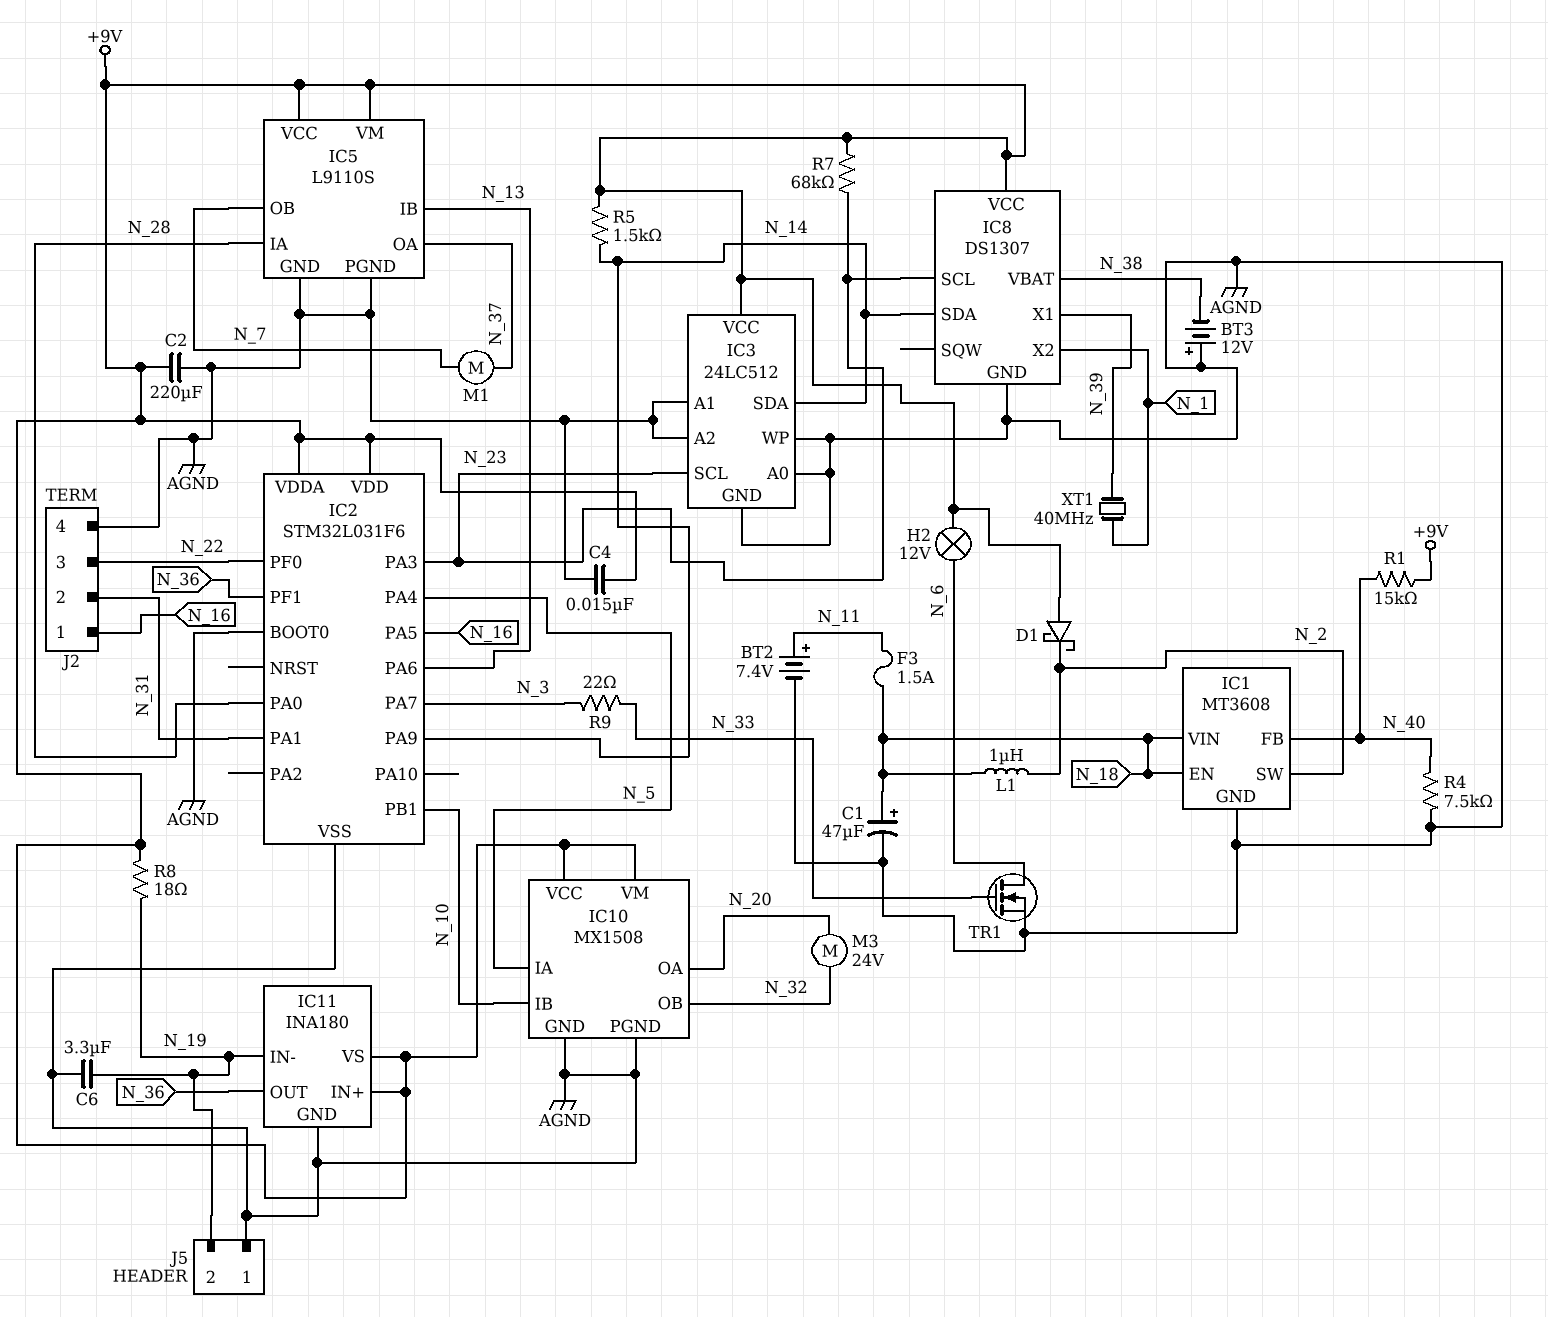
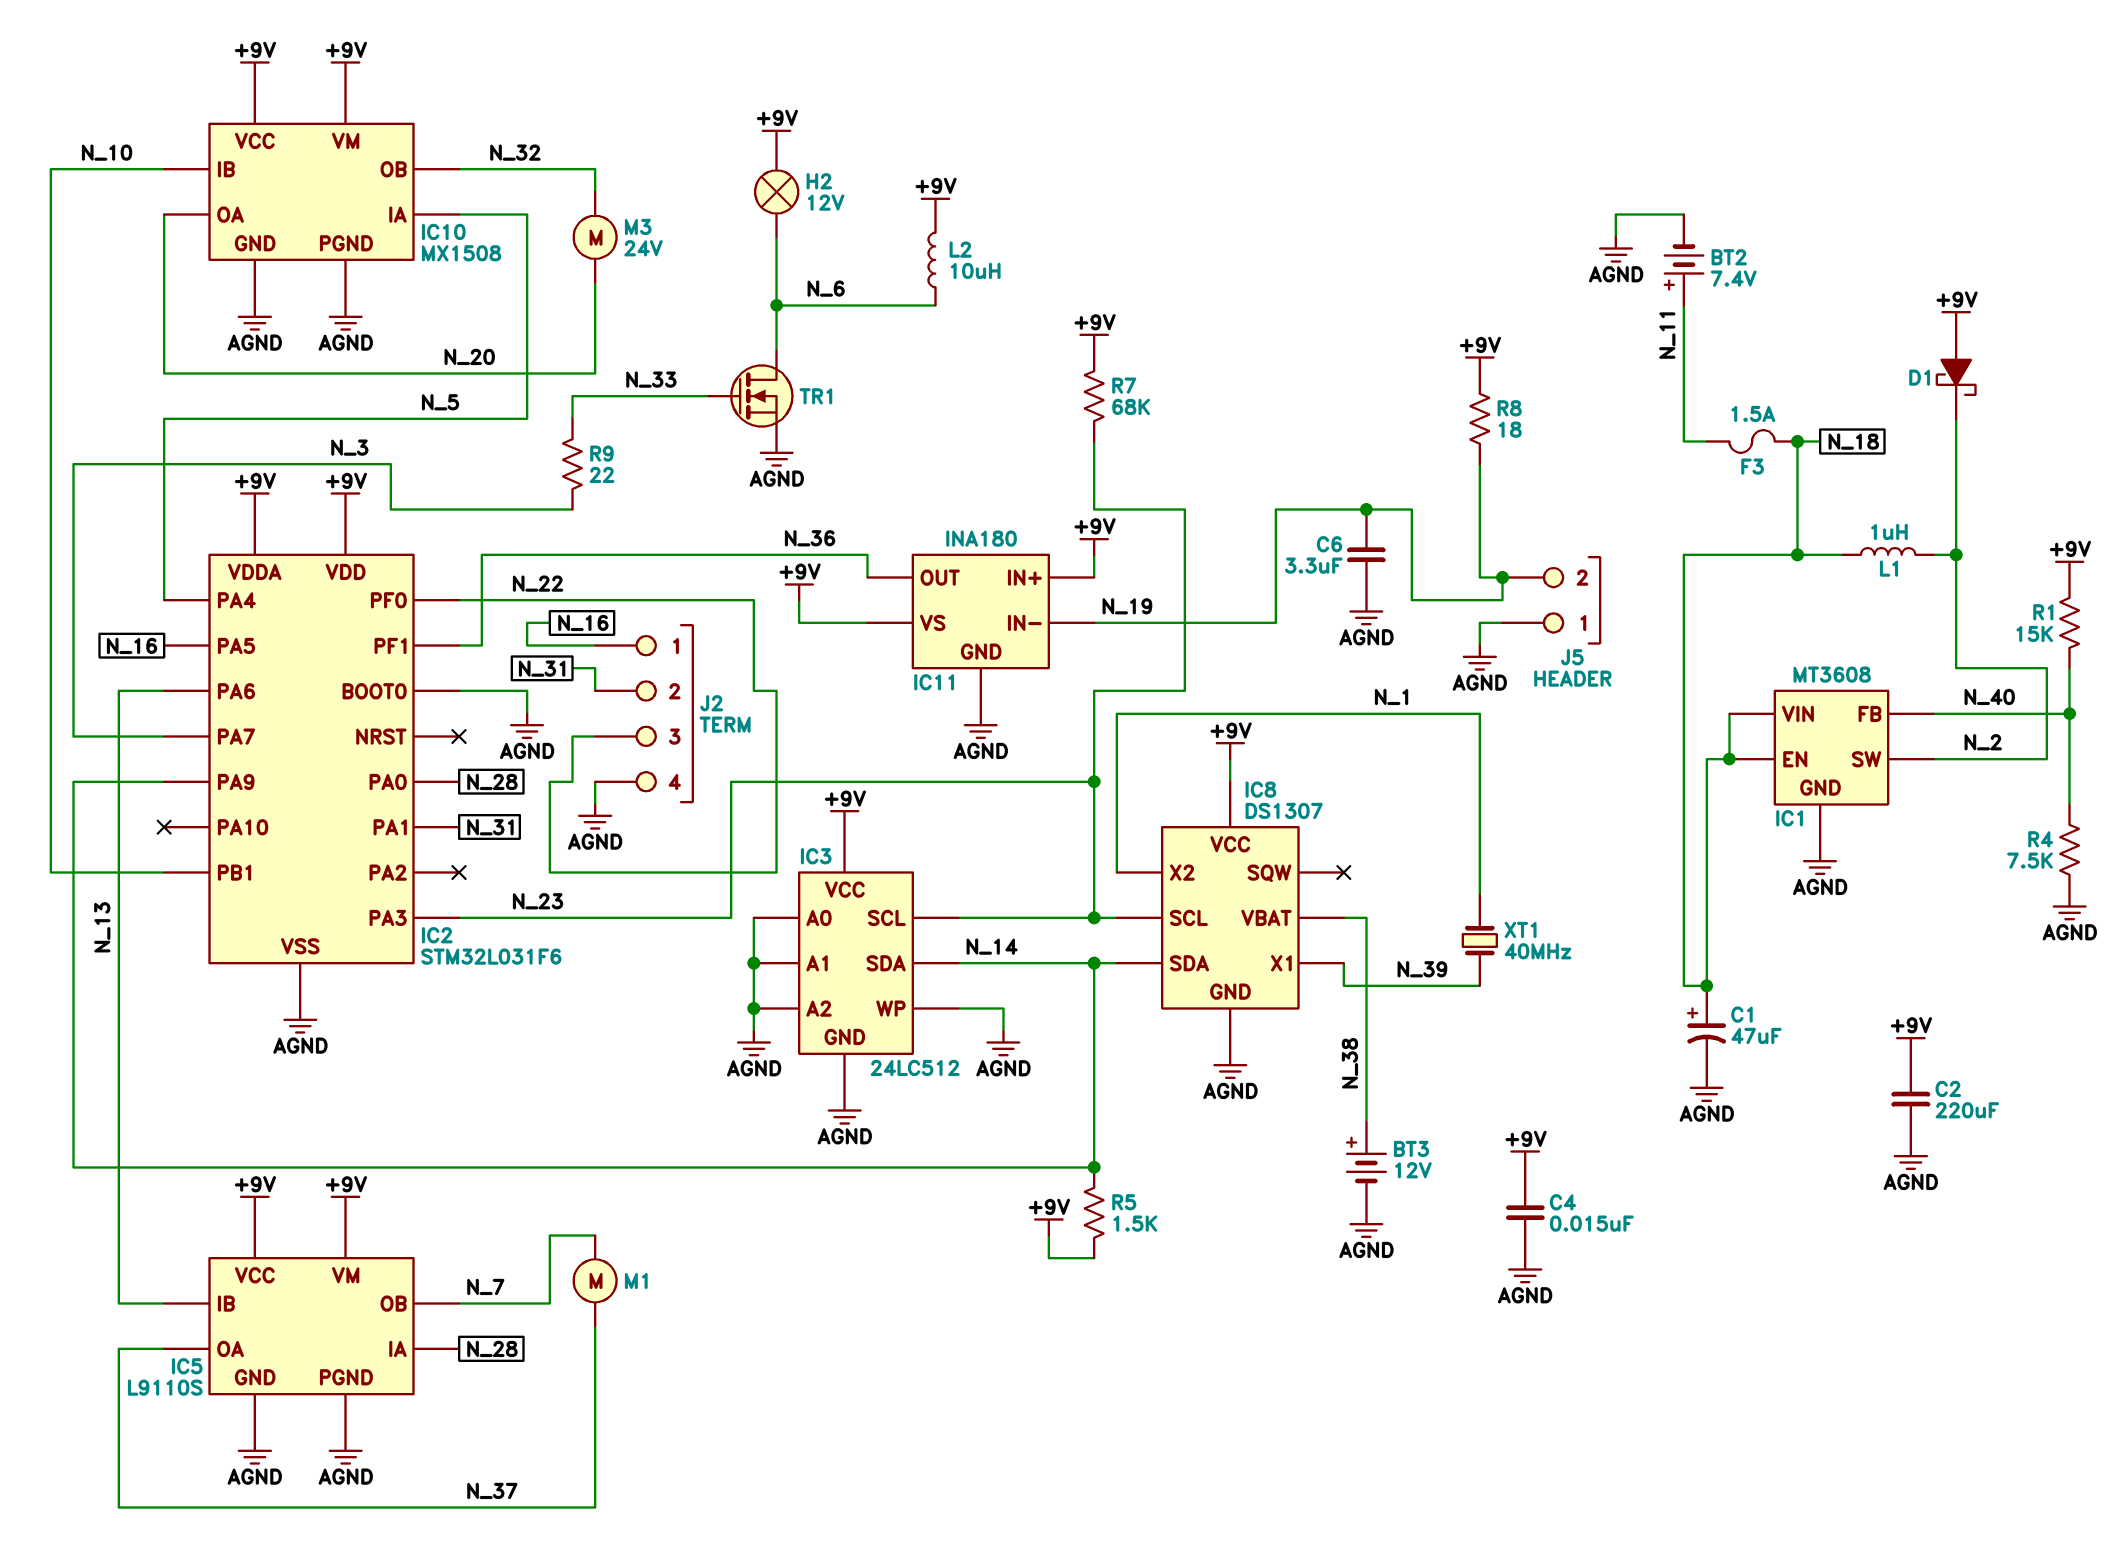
BT3: 12V (plus AGND, minus N_38) -> 12V (plus N_38, minus AGND)
L2: none -> 10uH (+9V, N_6)

